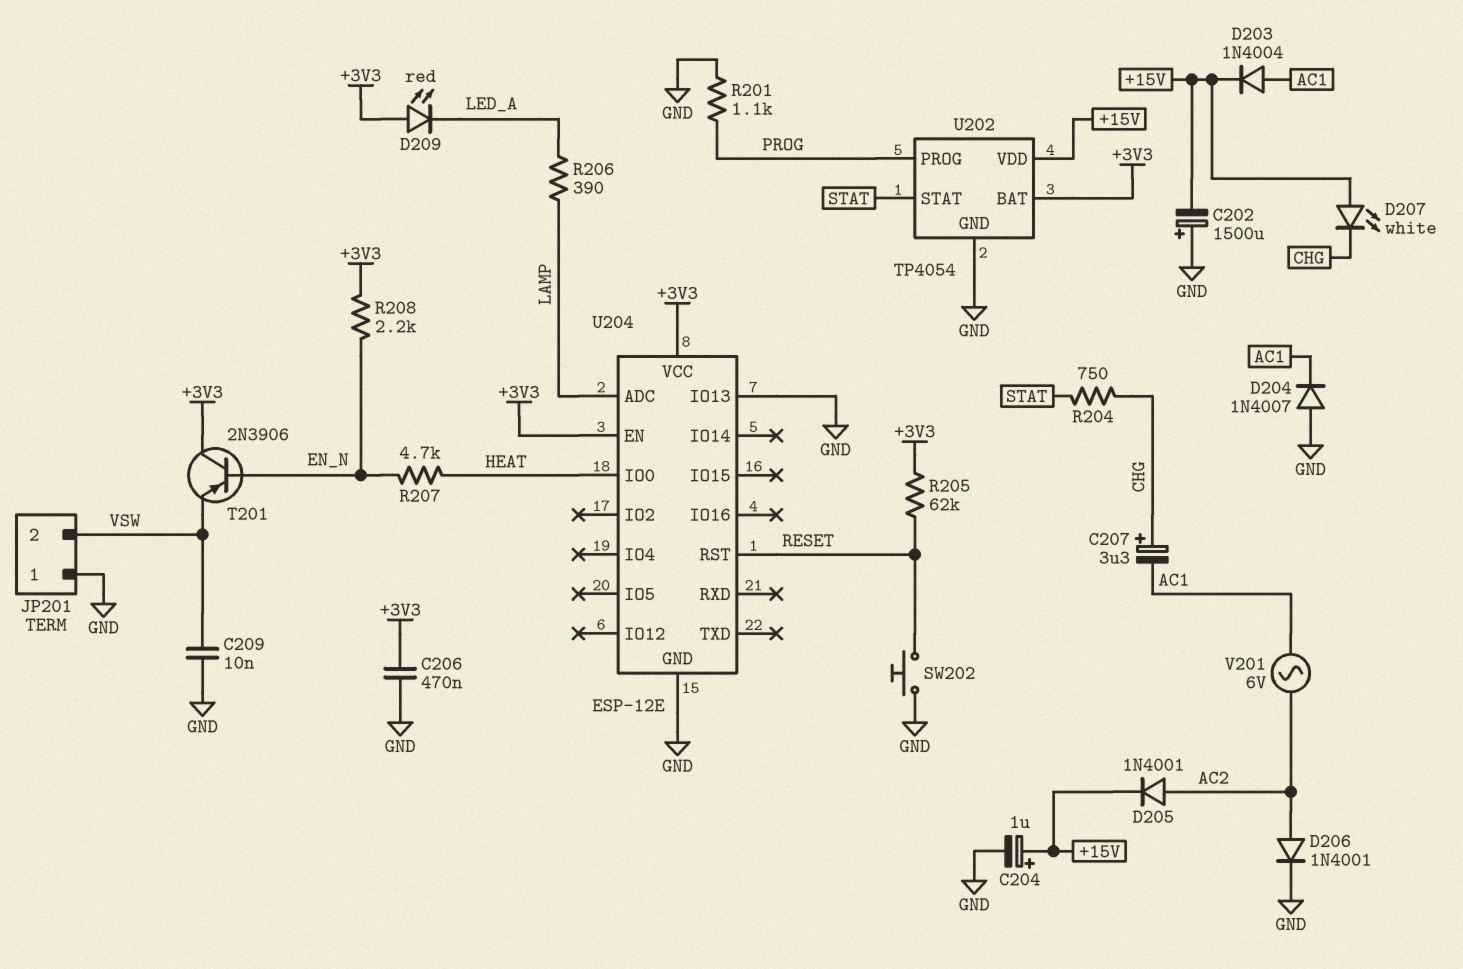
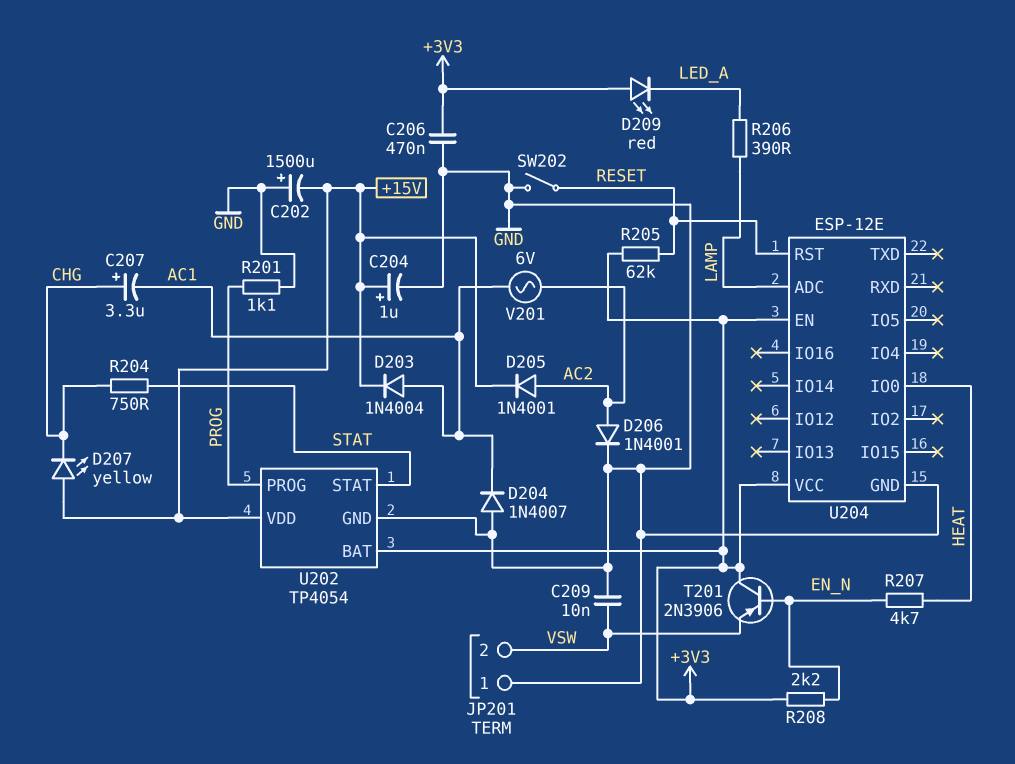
D207: LED white (A +15V, K CHG) -> LED yellow (A +15V, K CHG)
SW202: button (GND, RESET) -> switch (GND, RESET)
U204 pin IO13: GND -> none

